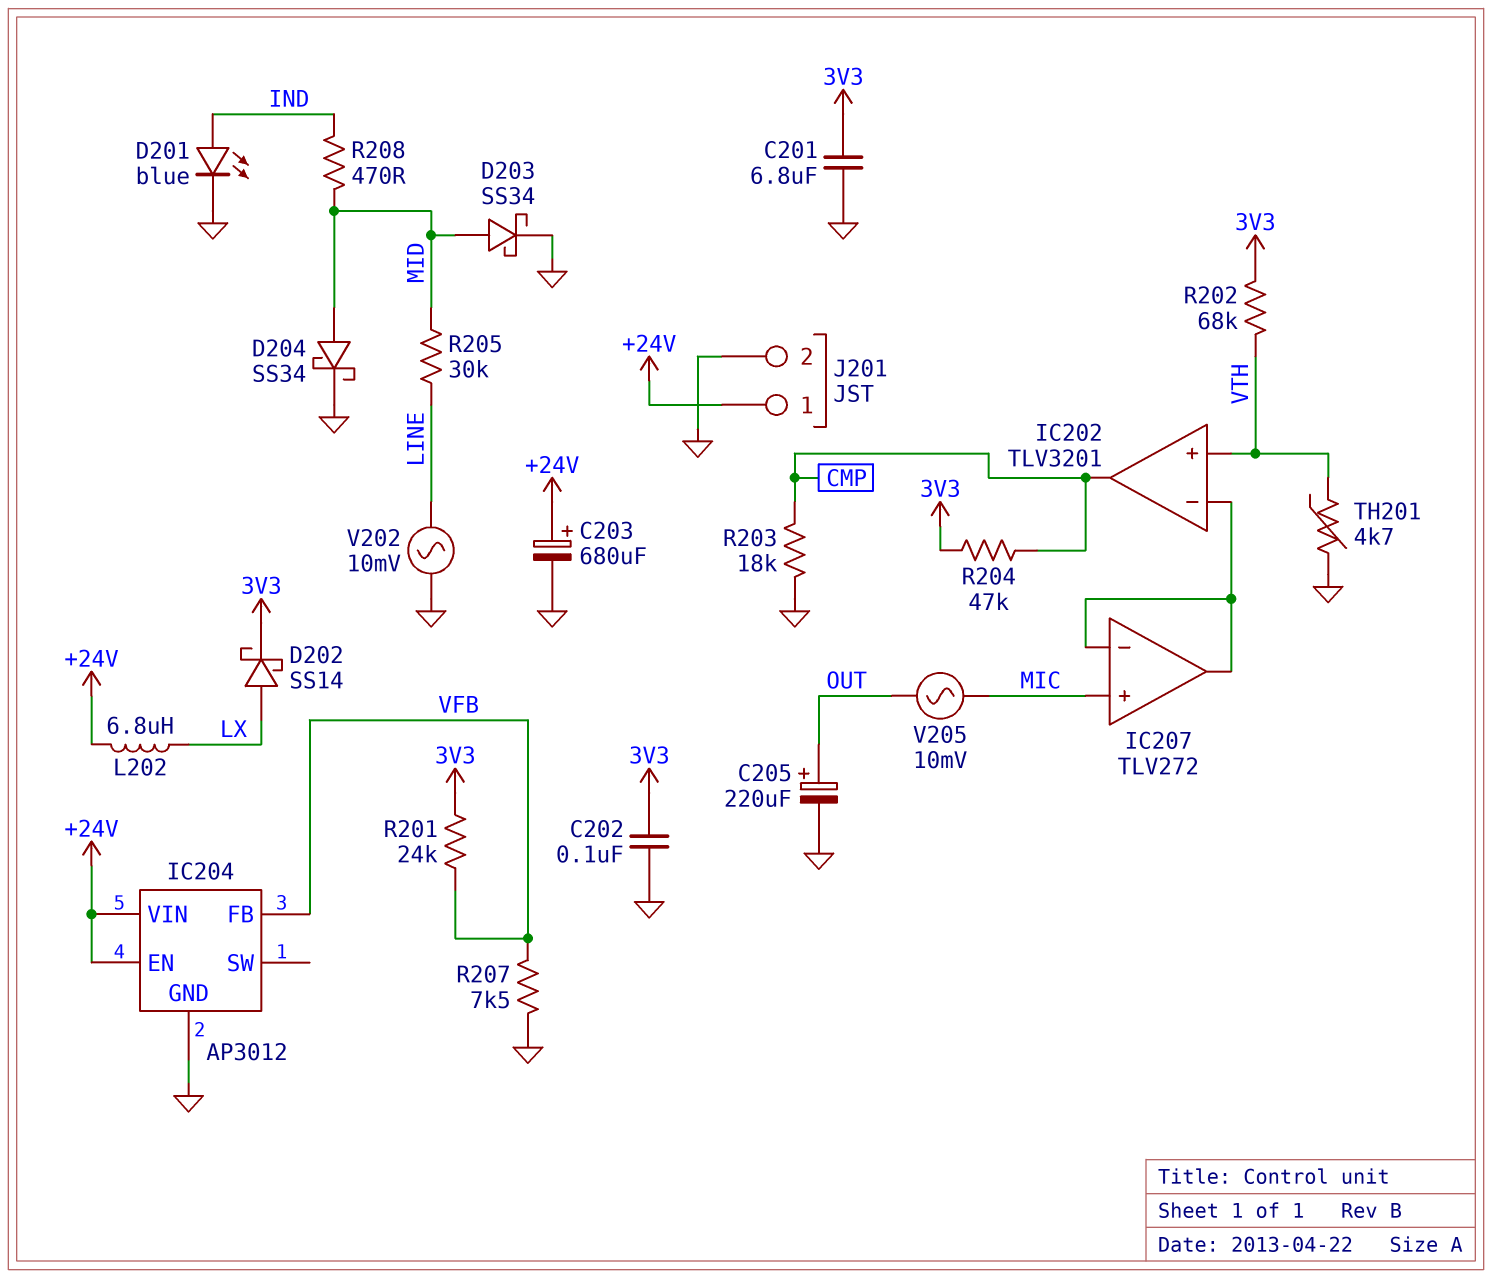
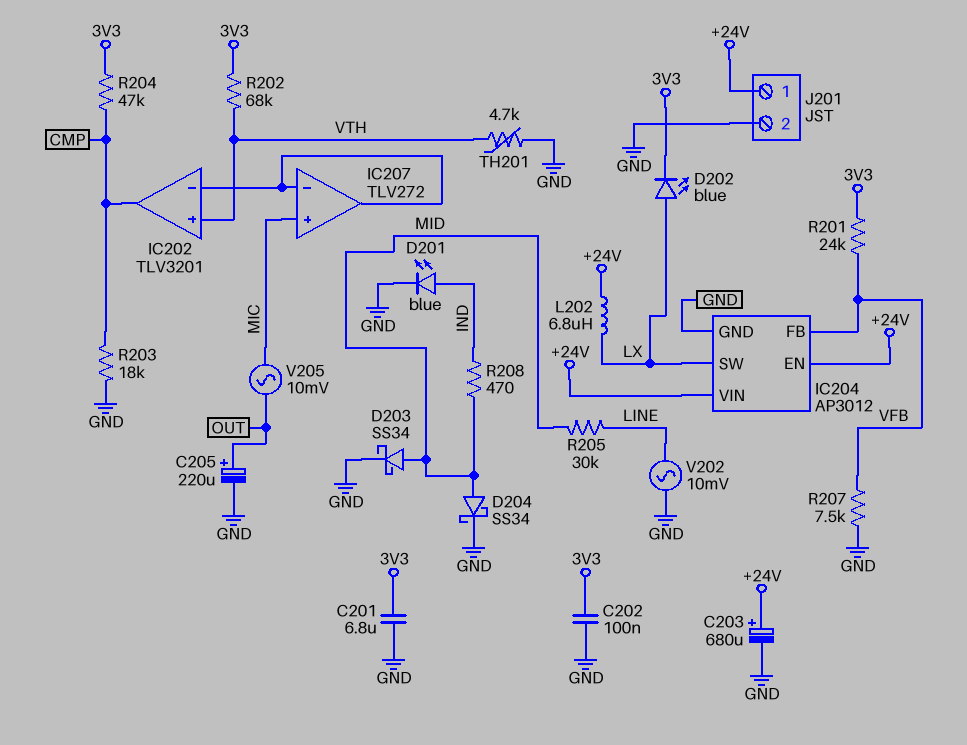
D202: schottky SS14 (A LX, K 3V3) -> LED blue (A LX, K 3V3)
IC204 pin SW: none -> LX

